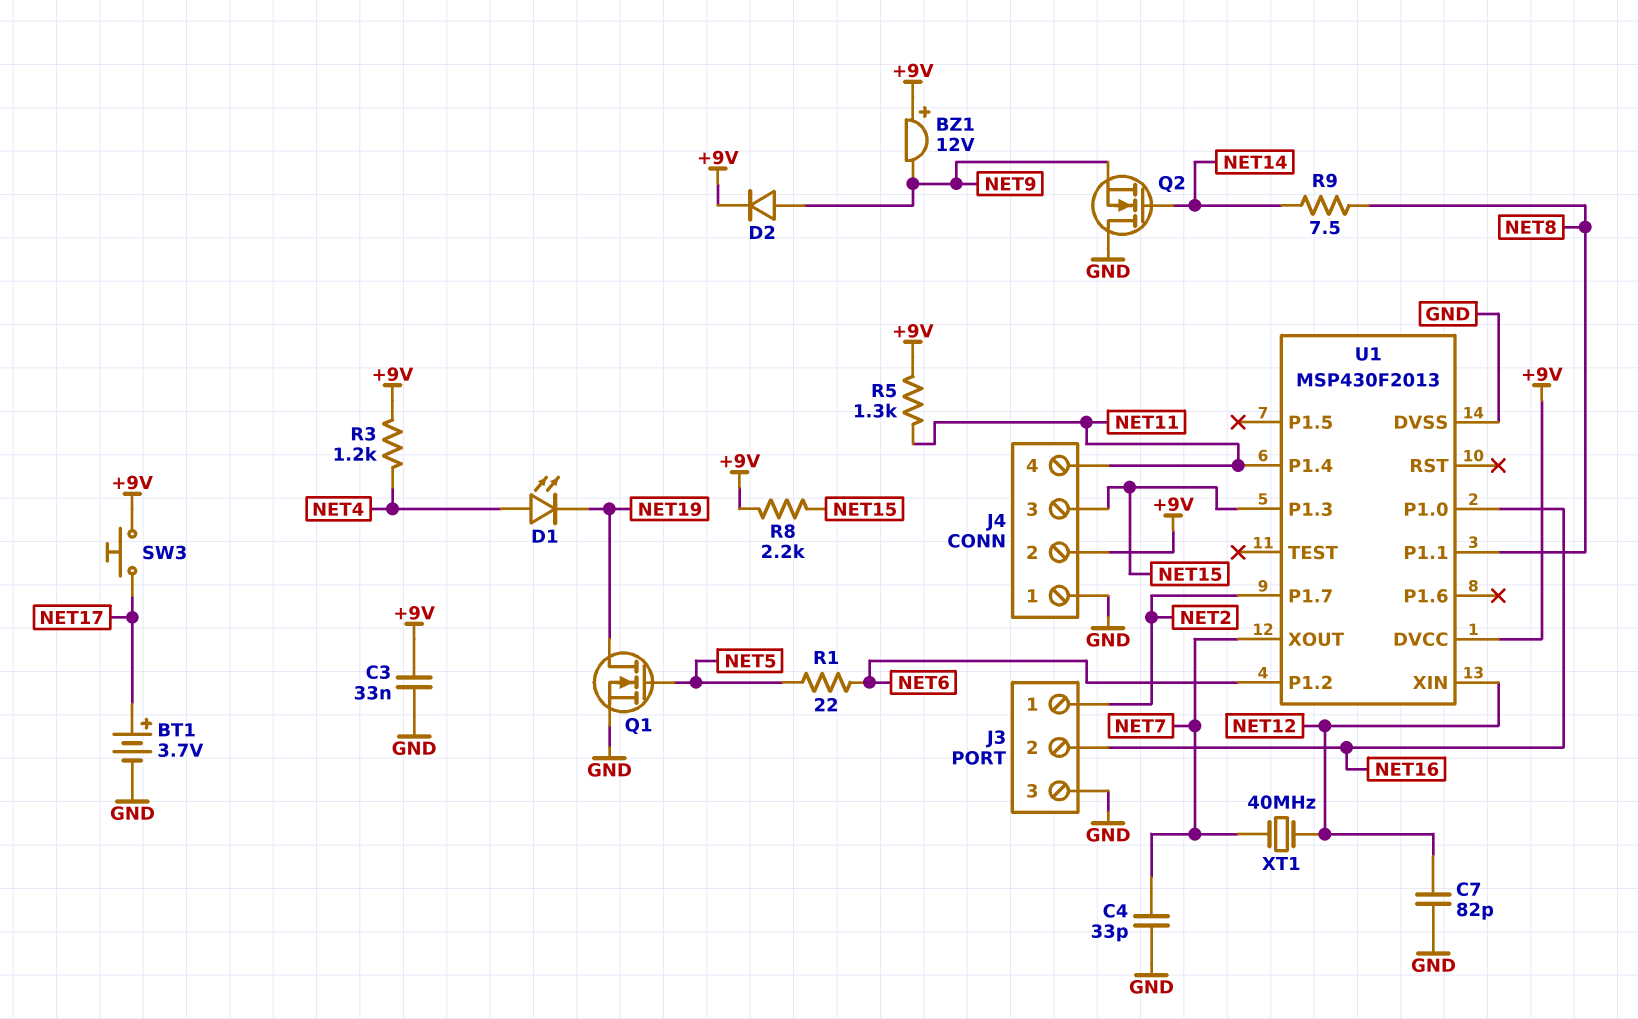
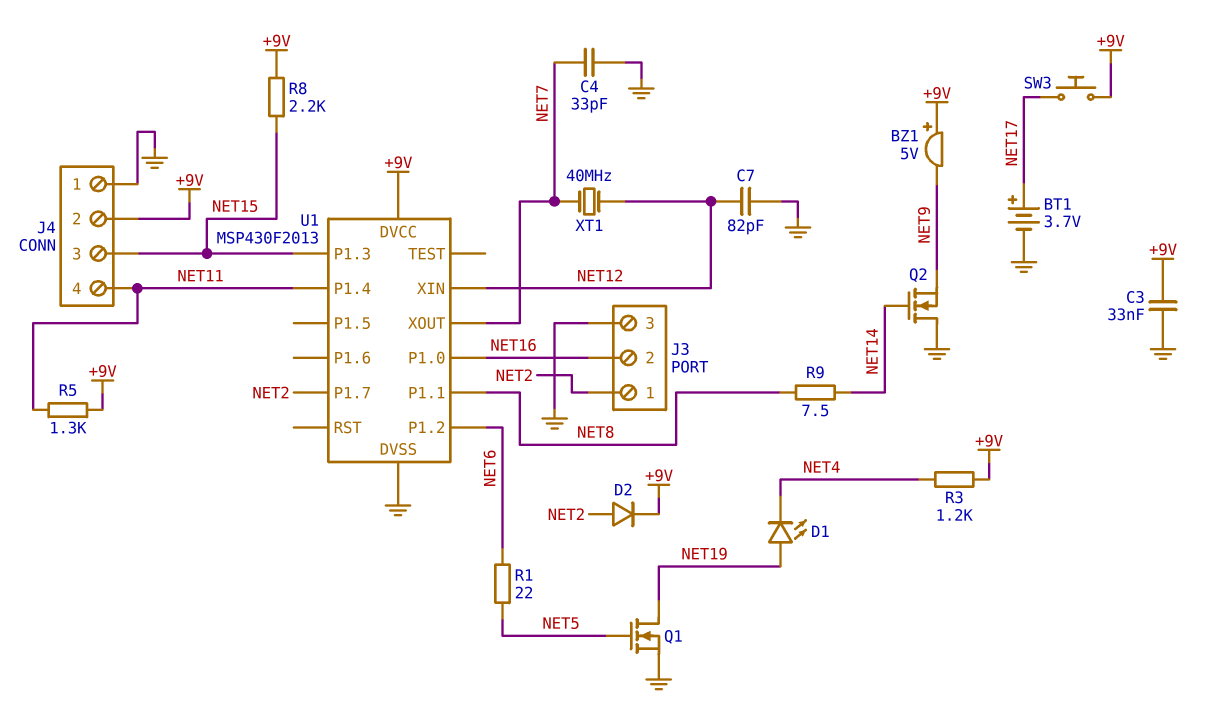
BZ1: buzzer 12V (plus +9V, minus NET9) -> buzzer 5V (plus +9V, minus NET9)
D1: LED (A NET4, K NET19) -> LED (A NET19, K NET4)
D2: diode (A NET9, K +9V) -> diode (A NET2, K +9V)

